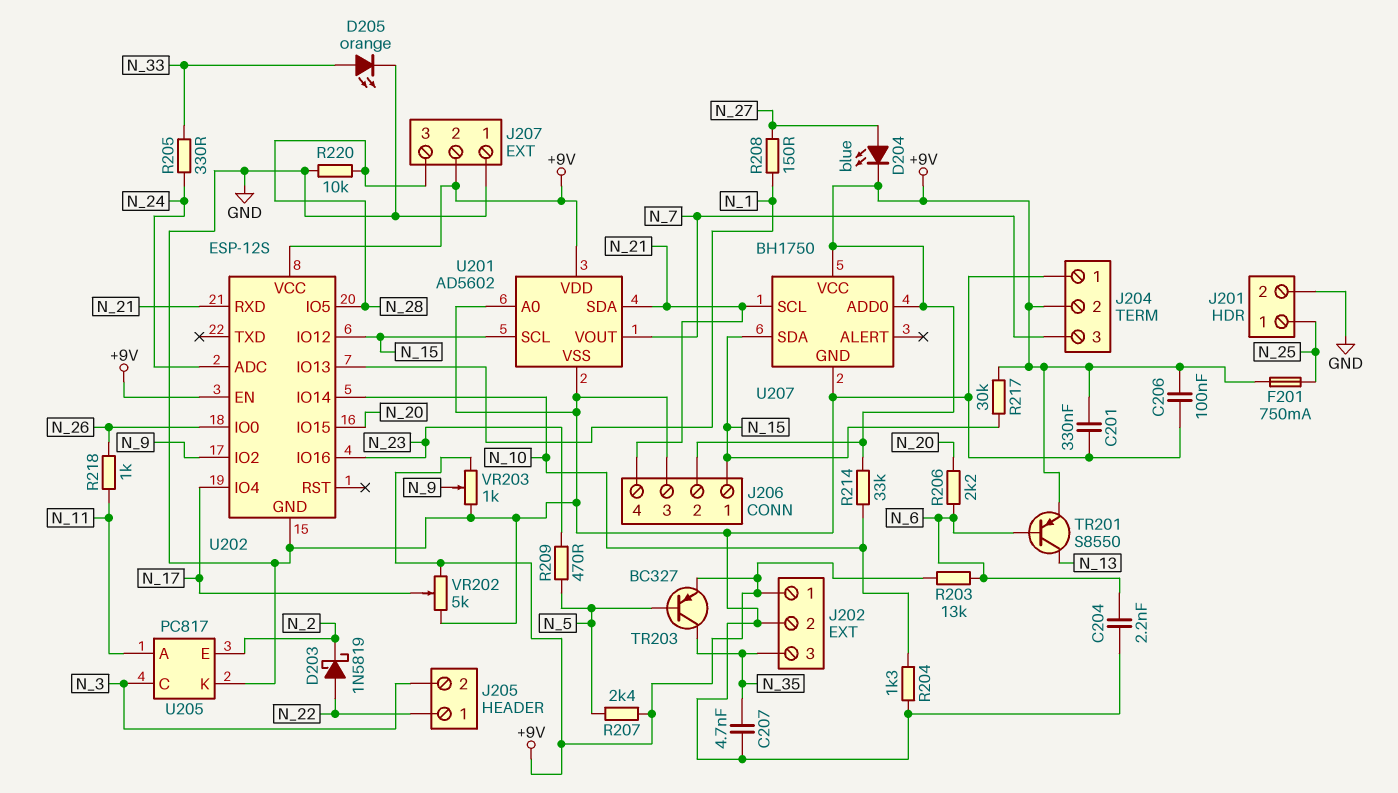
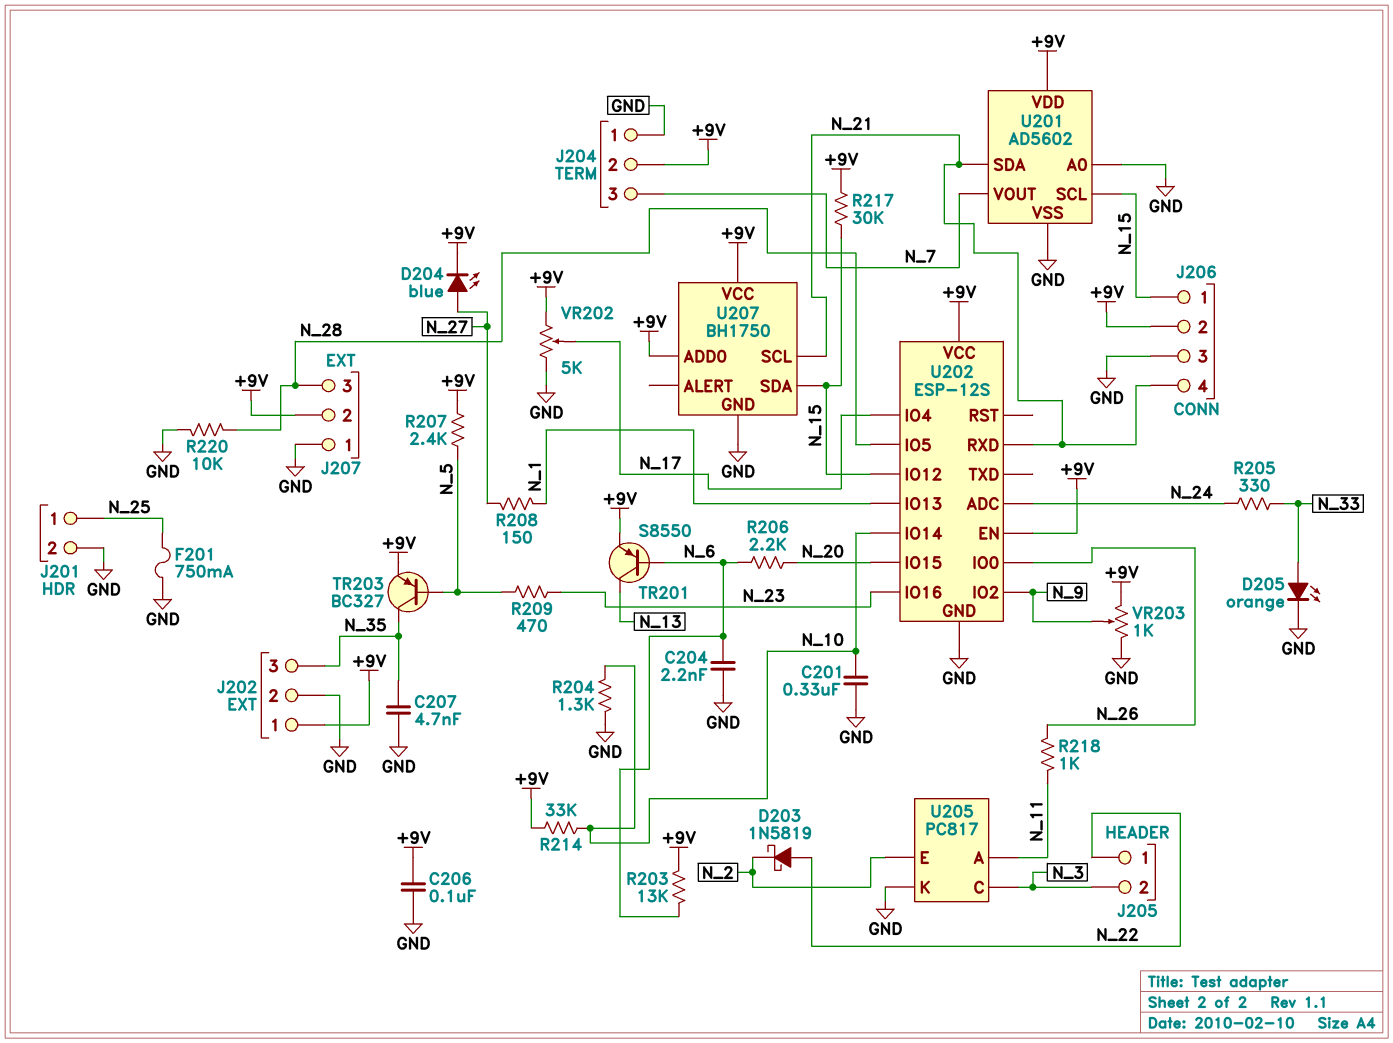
C201: 330nF (+9V, GND) -> 330nF (GND, N_10)
F201: 750mA (+9V, N_25) -> 750mA (GND, N_25)

